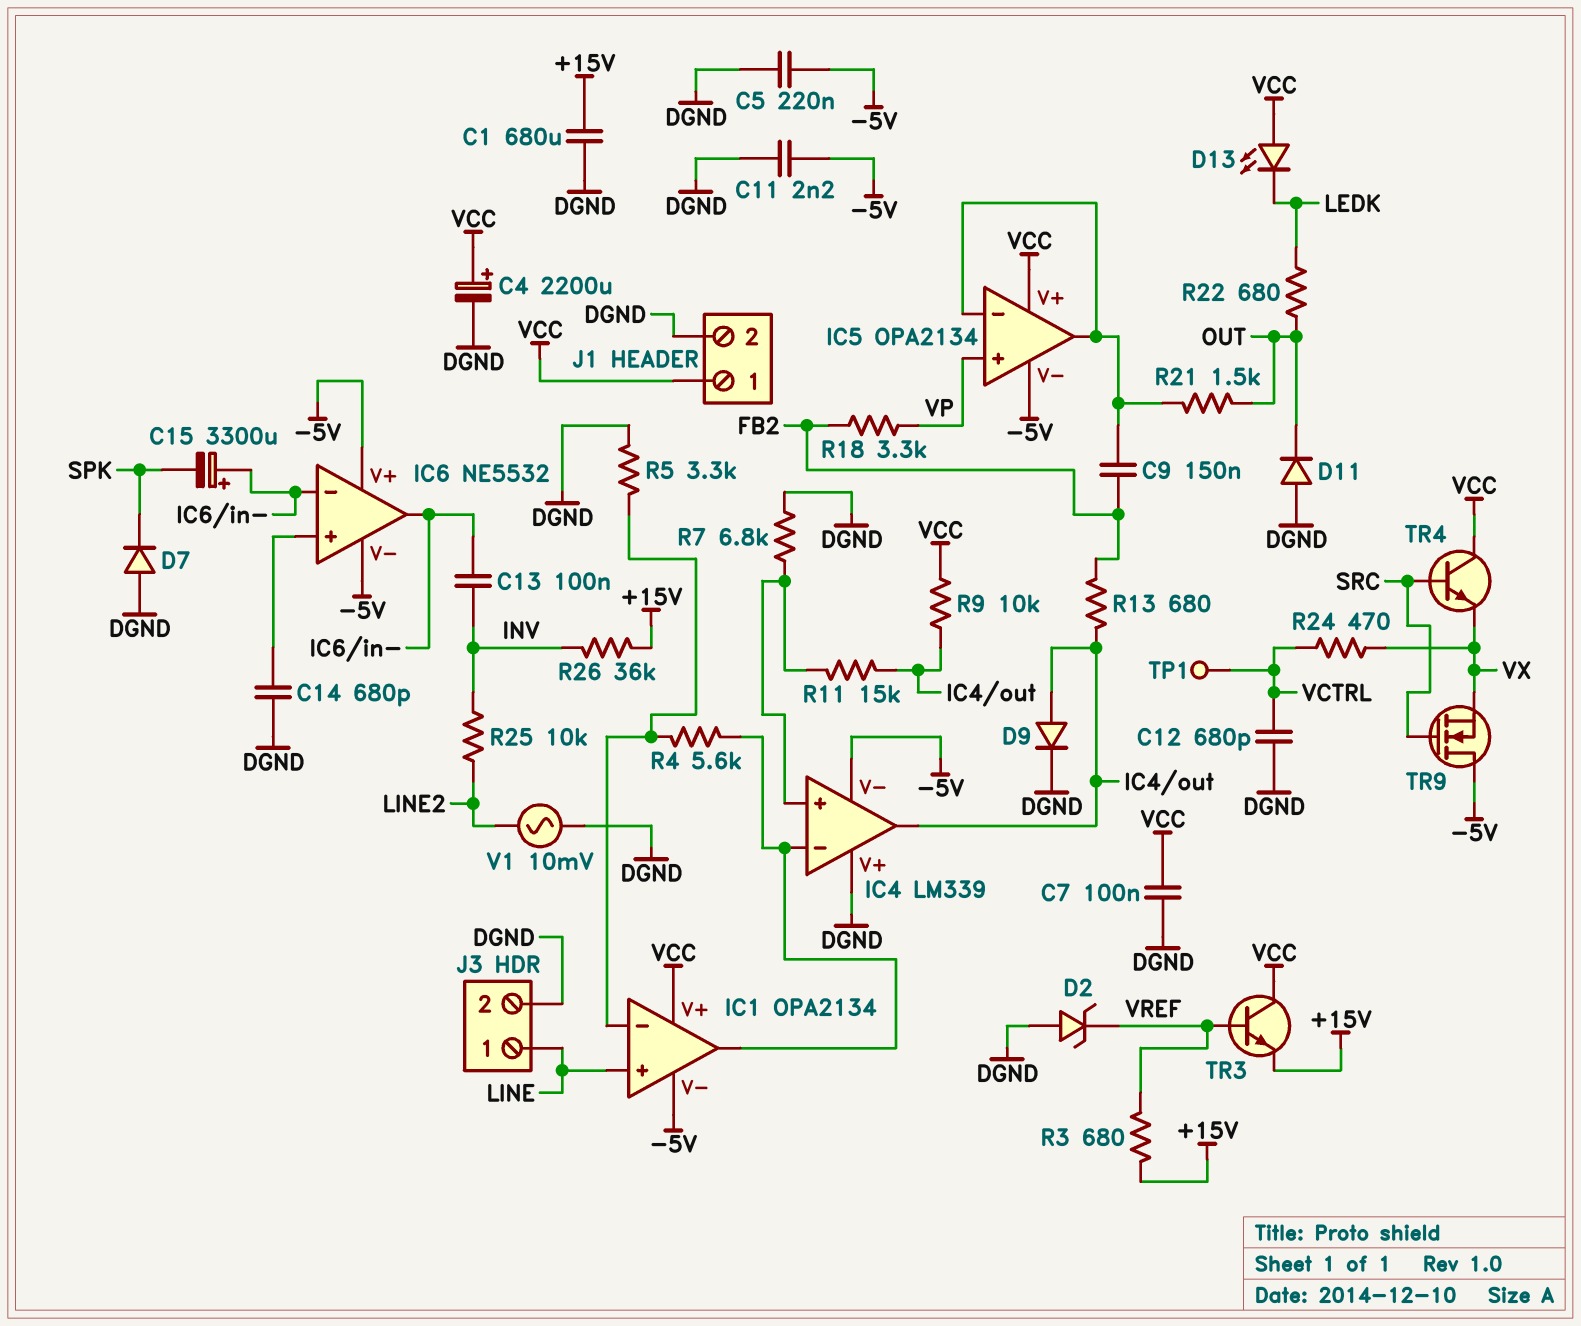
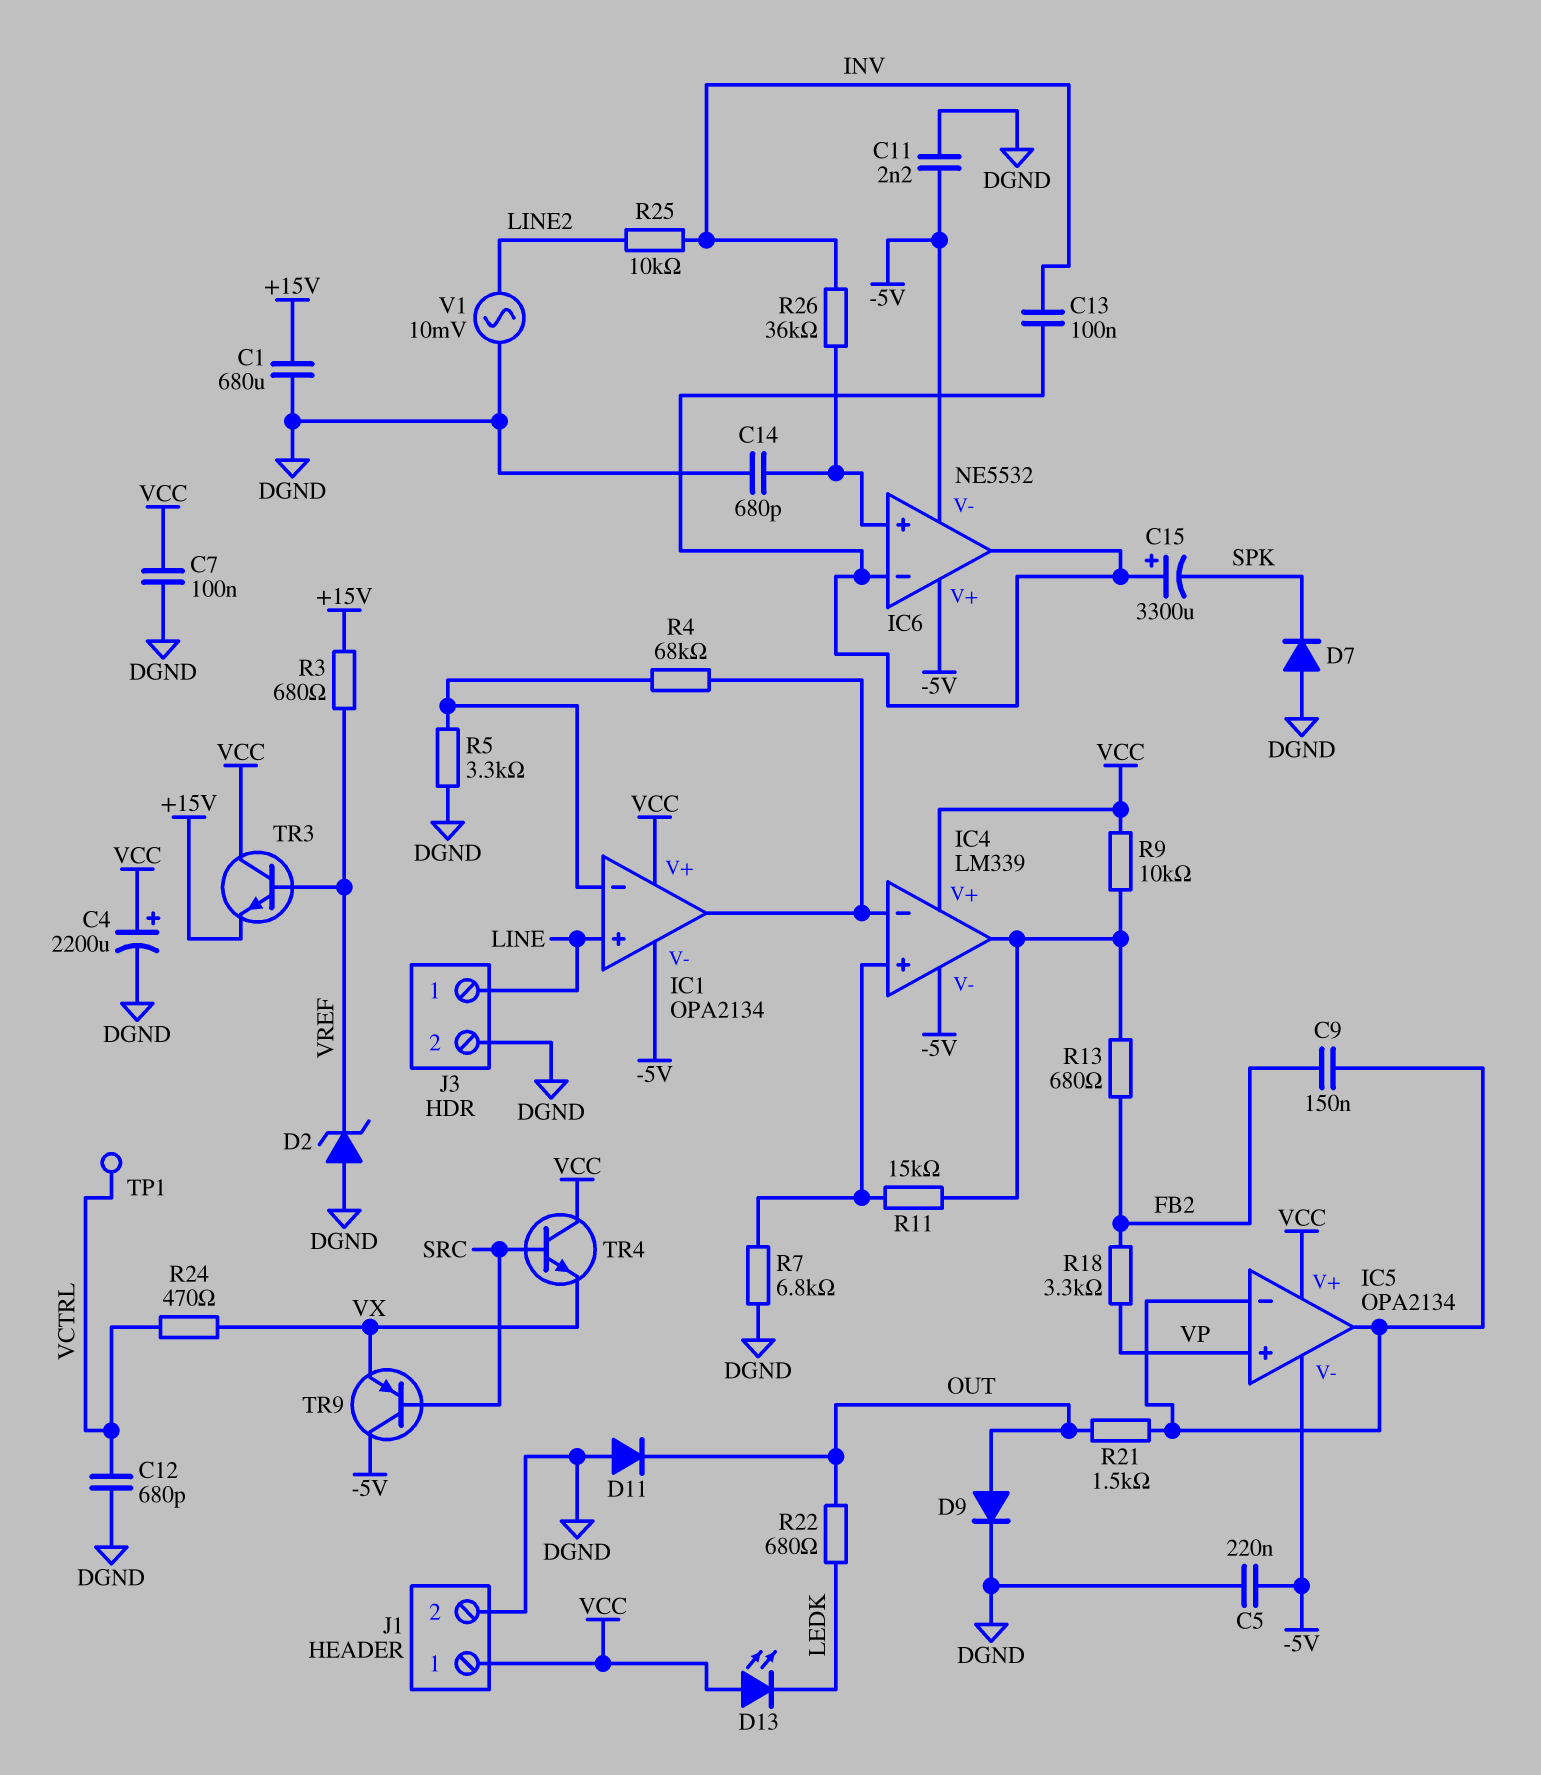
D9: diode (A IC4/out, K DGND) -> diode (A OUT, K DGND)
IC4 pin V+: DGND -> VCC
R4: 5.6k (IC1/in-, IC1/out) -> 68k (IC1/in-, IC1/out)
R26: 36k (+15V, INV) -> 36k (IC6/in+, INV)
TR9: NMOS (G SRC, D -5V, S VX) -> PNP (B SRC, C -5V, E VX)

